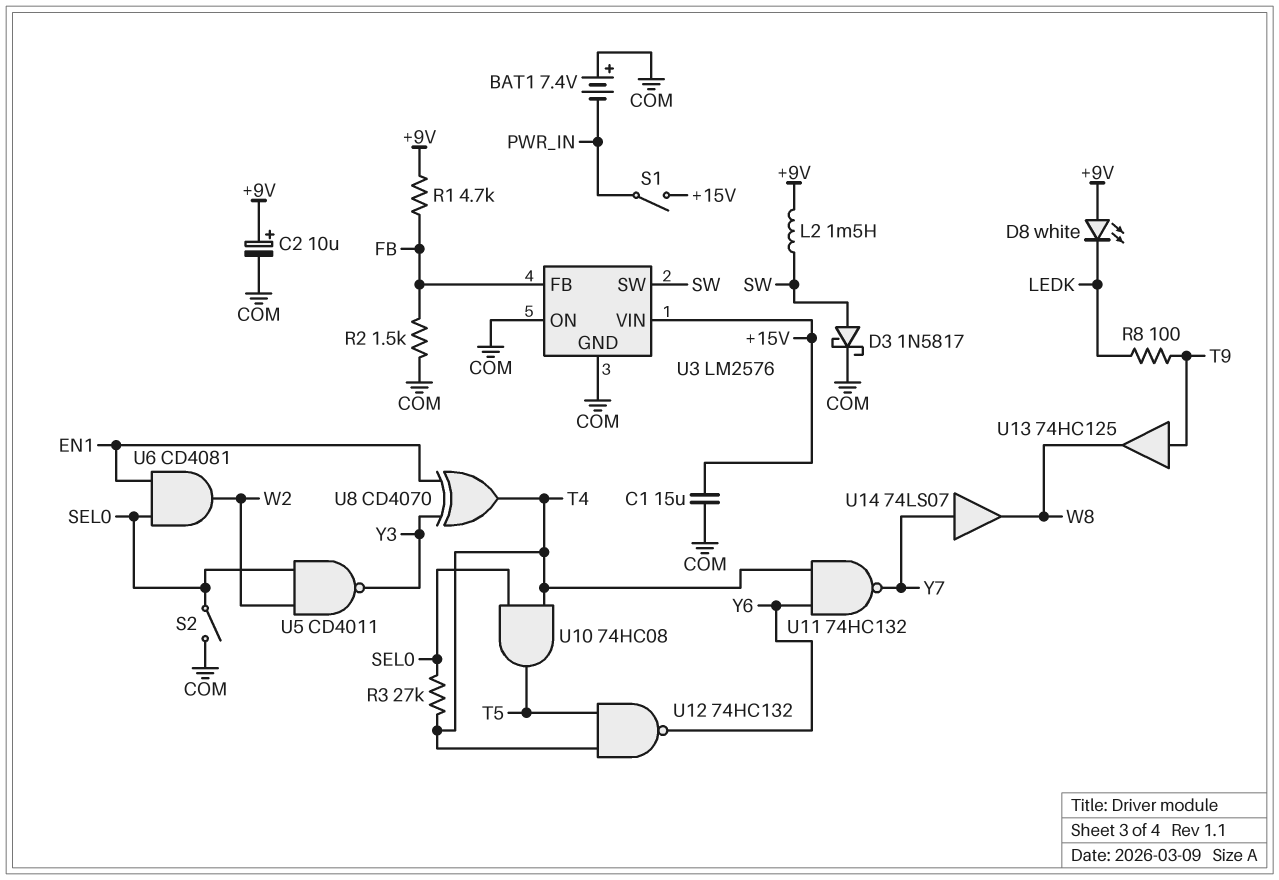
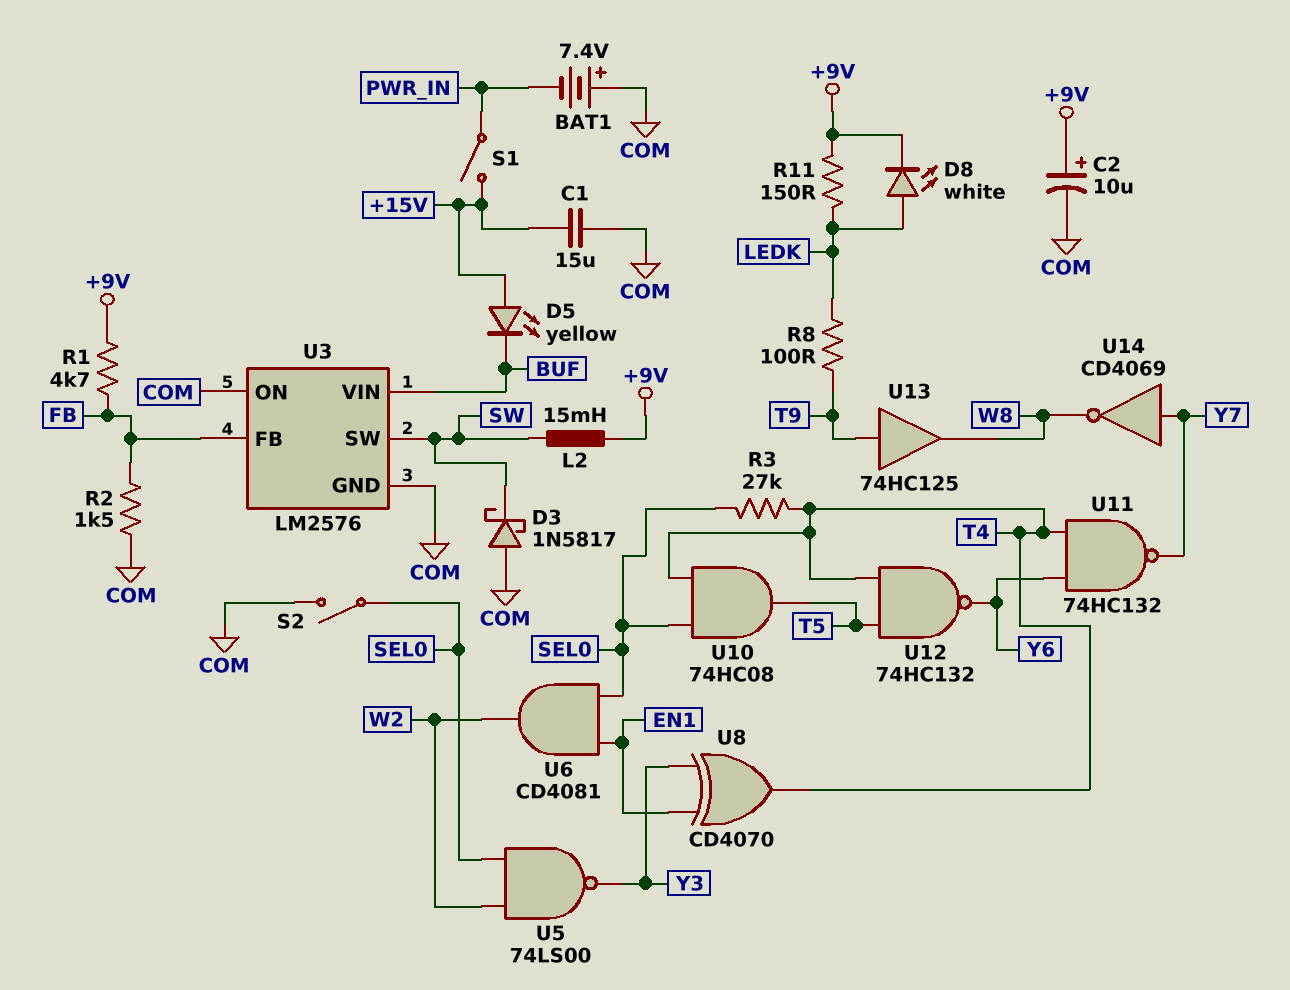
D3: schottky 1N5817 (A SW, K COM) -> schottky 1N5817 (A COM, K SW)
D5: none -> LED yellow (A +15V, K BUF)
D8: LED white (A +9V, K LEDK) -> LED white (A LEDK, K +9V)
L2: 1.5mH (+9V, SW) -> 15mH (+9V, SW)
R11: none -> 150 (+9V, LEDK)
U3 pin VIN: +15V -> BUF
U5: NAND CD4011 (in SEL0, in W2, out Y3) -> NAND 74LS00 (in SEL0, in W2, out Y3)
U14: buffer 74LS07 (in Y7, out W8) -> NOT CD4069 (in Y7, out W8)

